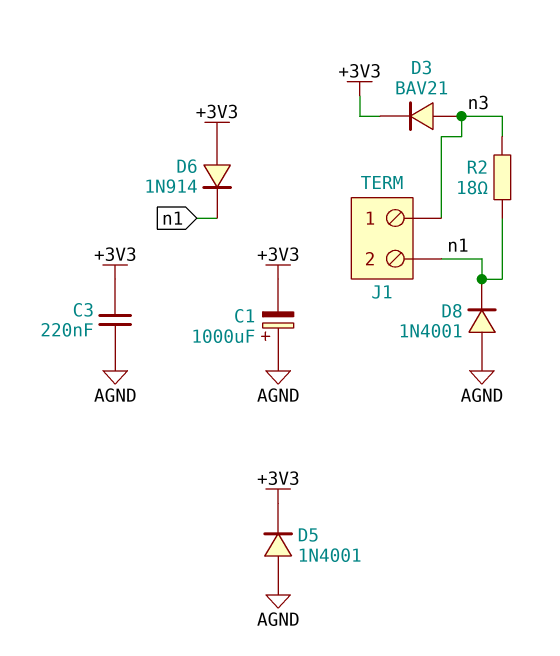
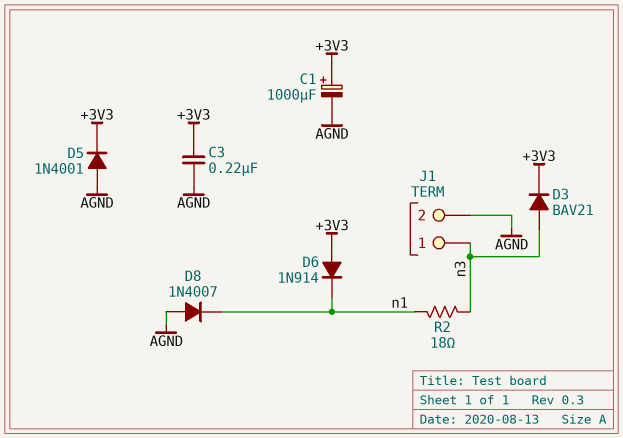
C1: 1000uF (plus AGND, minus +3V3) -> 1000uF (plus +3V3, minus AGND)
D8: diode 1N4001 (A AGND, K n1) -> diode 1N4007 (A AGND, K n1)
J1 pin 2: n1 -> AGND

